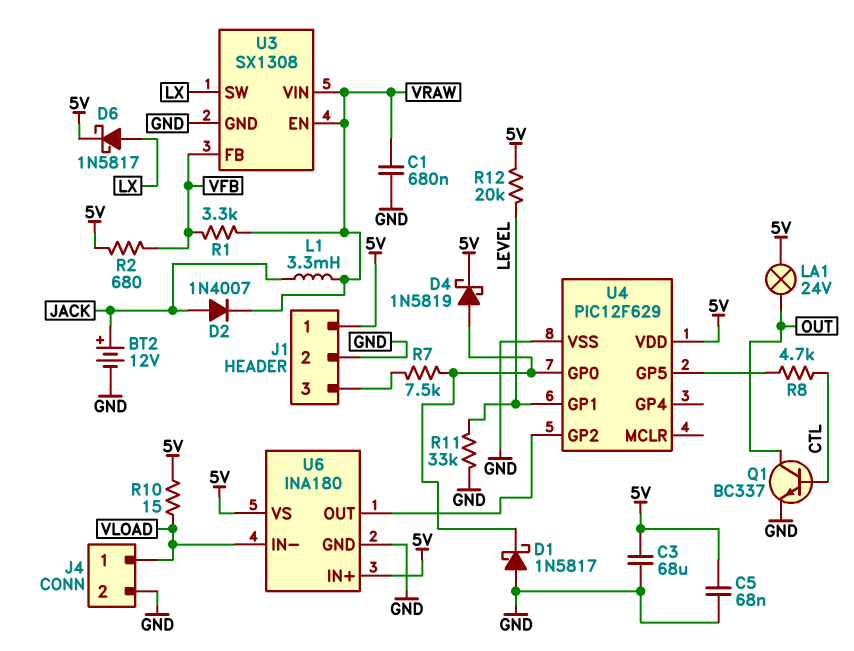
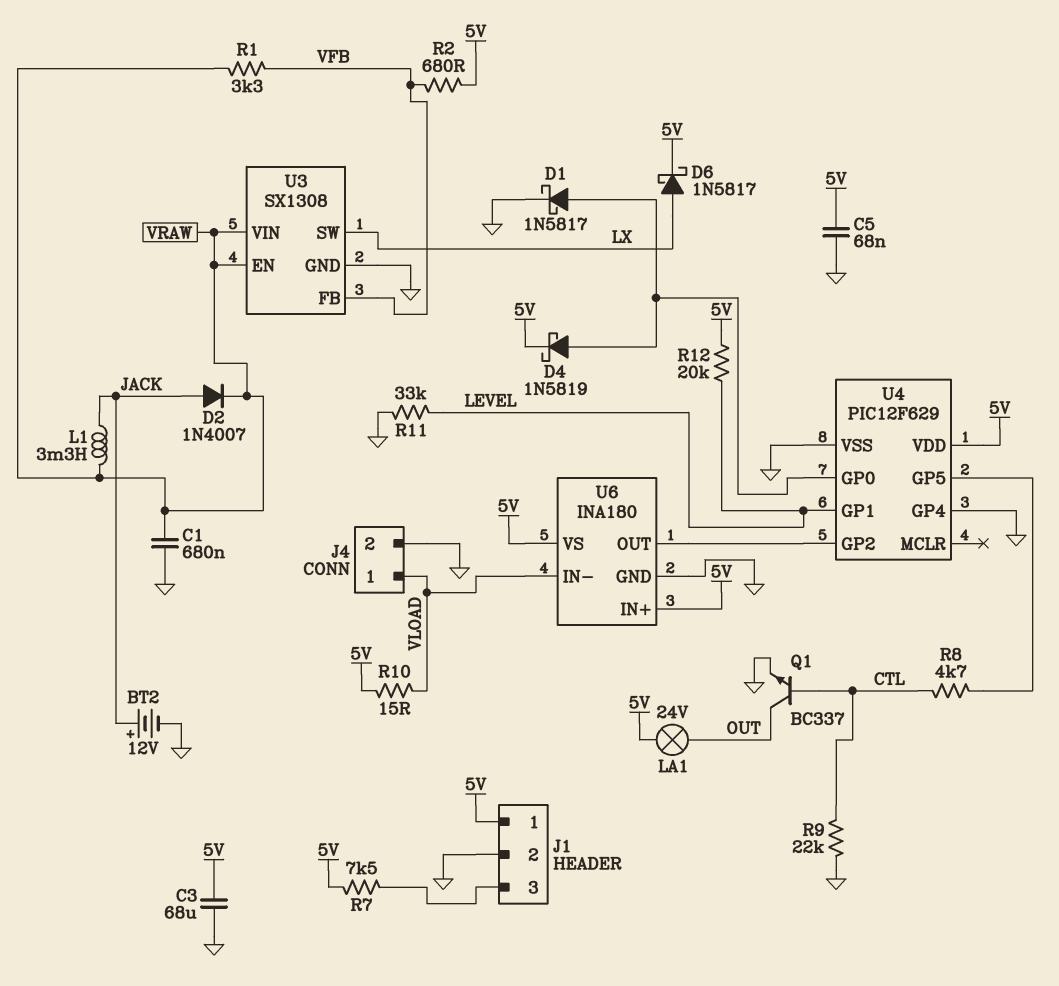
D1: schottky 1N5817 (A GND, K U4/GP0) -> schottky 1N5817 (A U4/GP0, K GND)
R7: 7.5k (J1/3, U4/GP0) -> 7.5k (5V, J1/3)
R9: none -> 22k (CTL, GND)
U4 pin GP4: none -> GND

